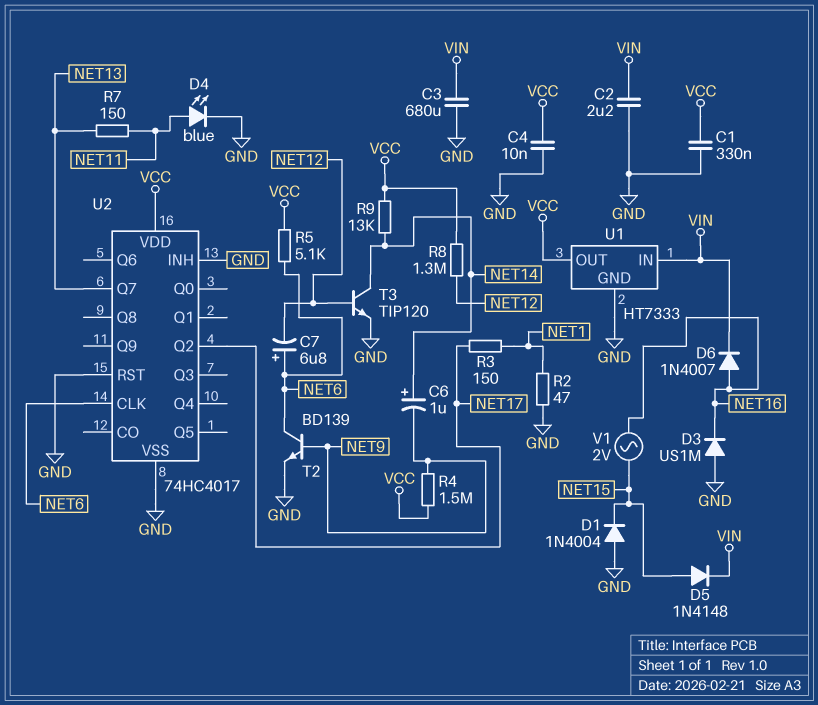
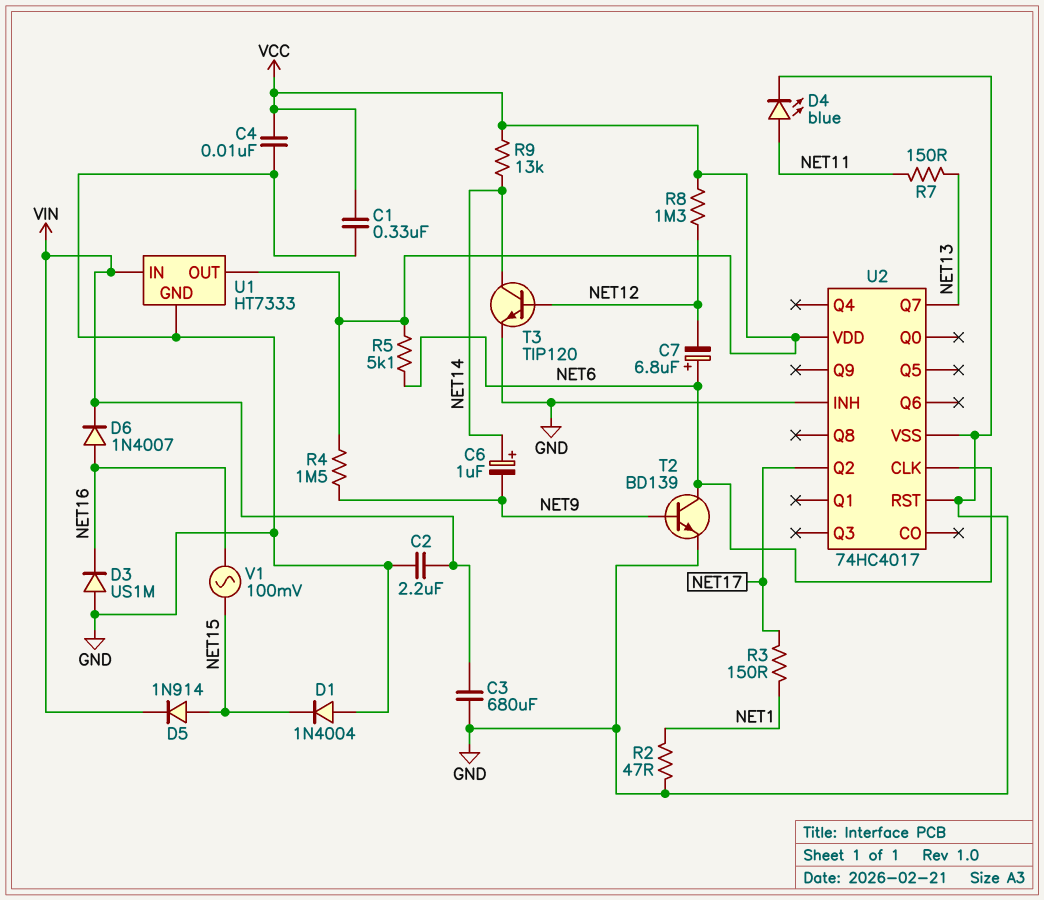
D5: diode 1N4148 (A NET15, K VIN) -> diode 1N914 (A NET15, K VIN)
V1: AC 2V (NET15, NET16) -> AC 100mV (NET15, NET16)

